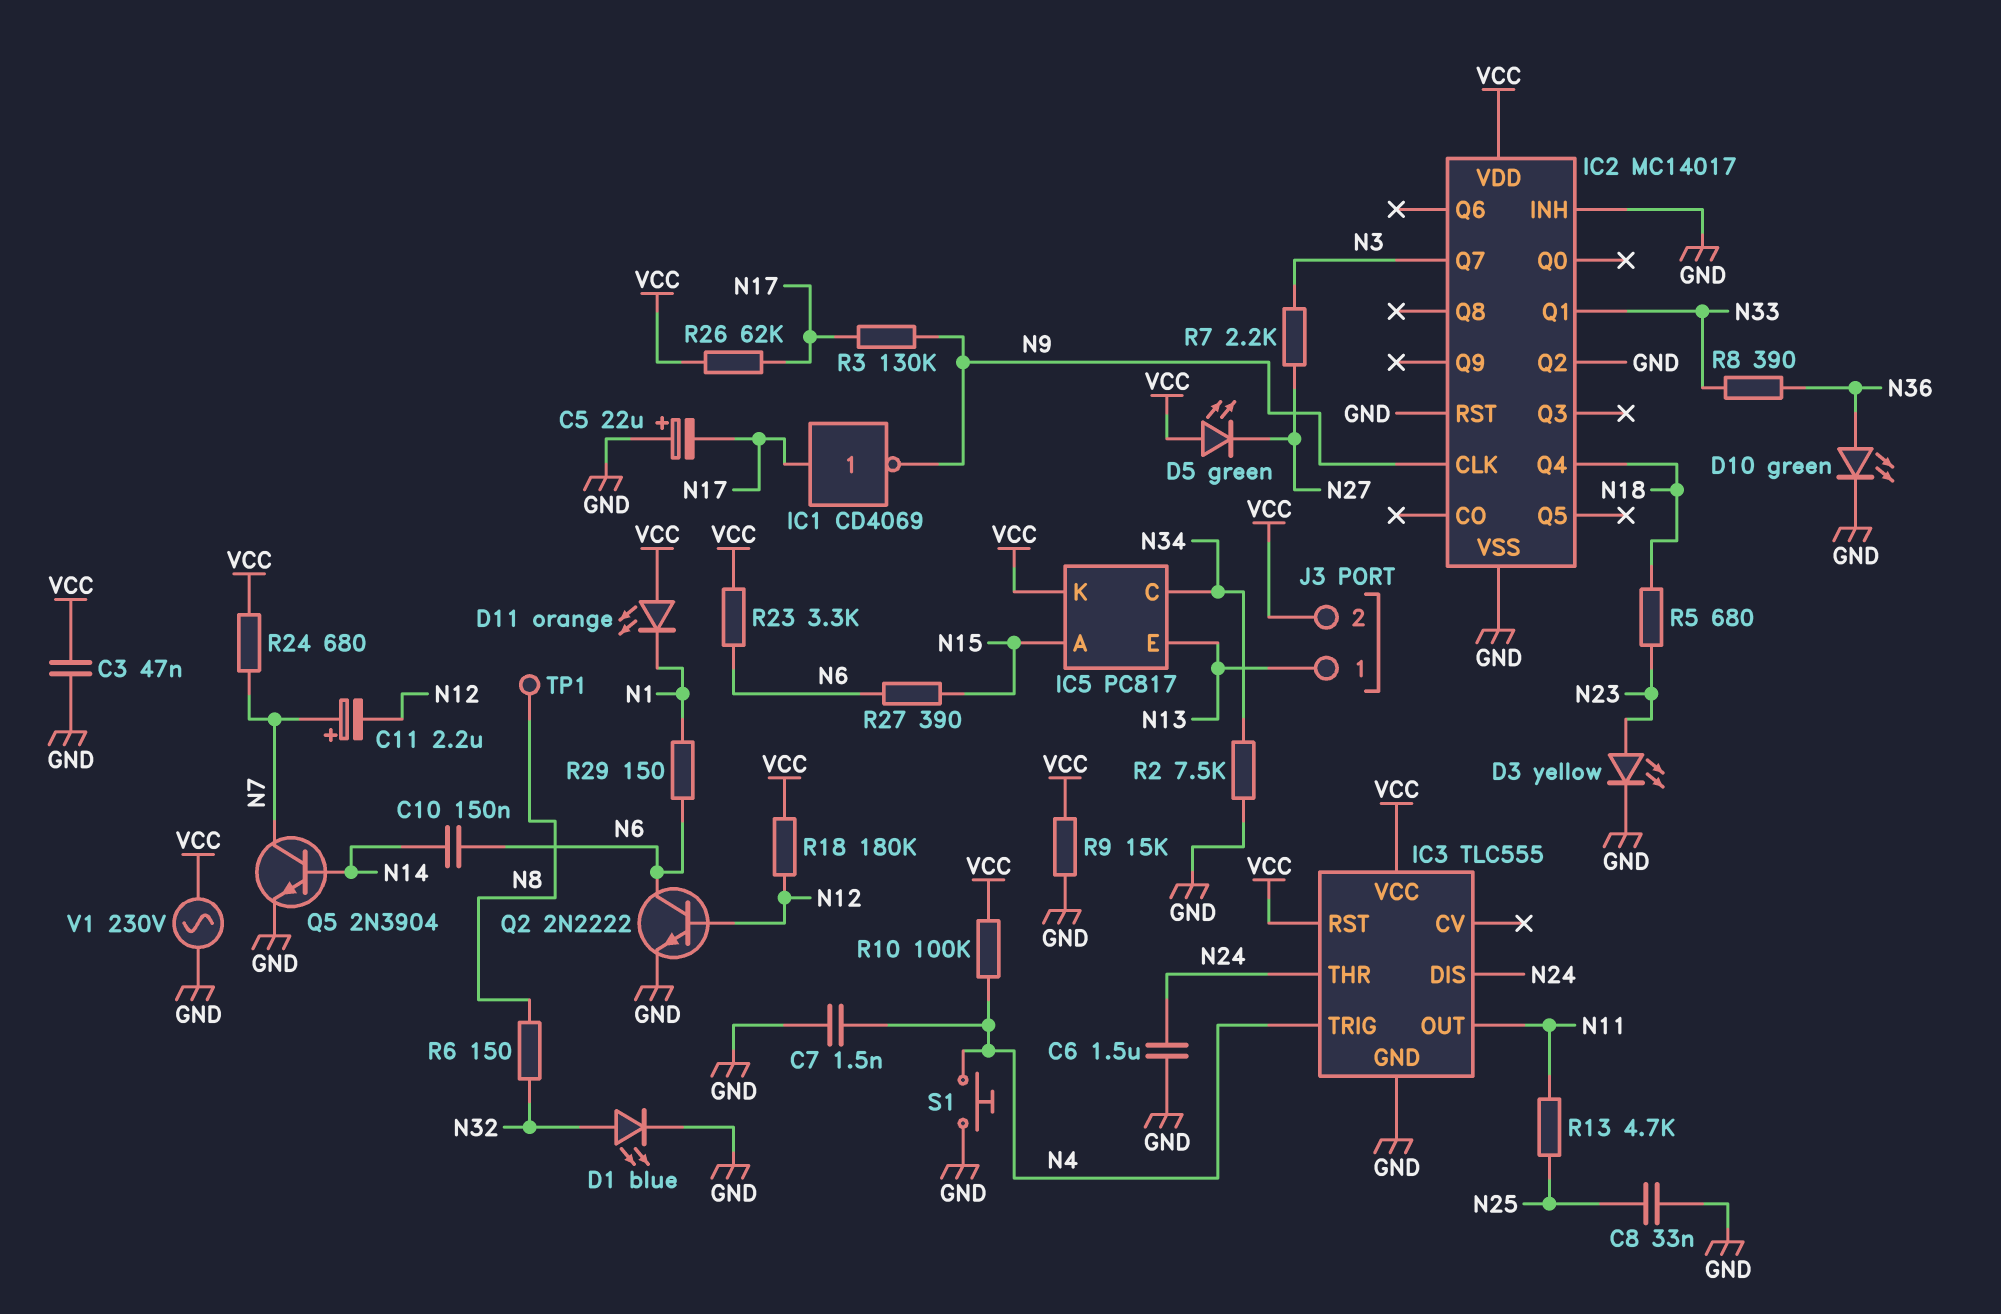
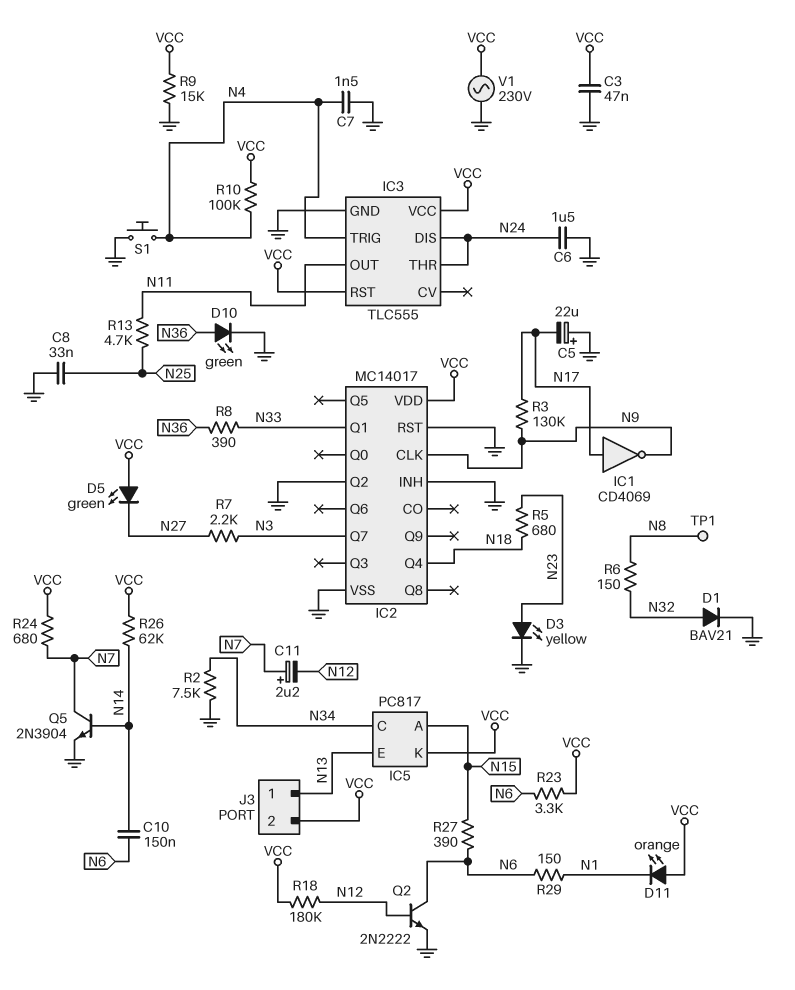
D1: LED blue (A N32, K GND) -> diode BAV21 (A N32, K GND)
R26: 62k (N17, VCC) -> 62k (N14, VCC)

